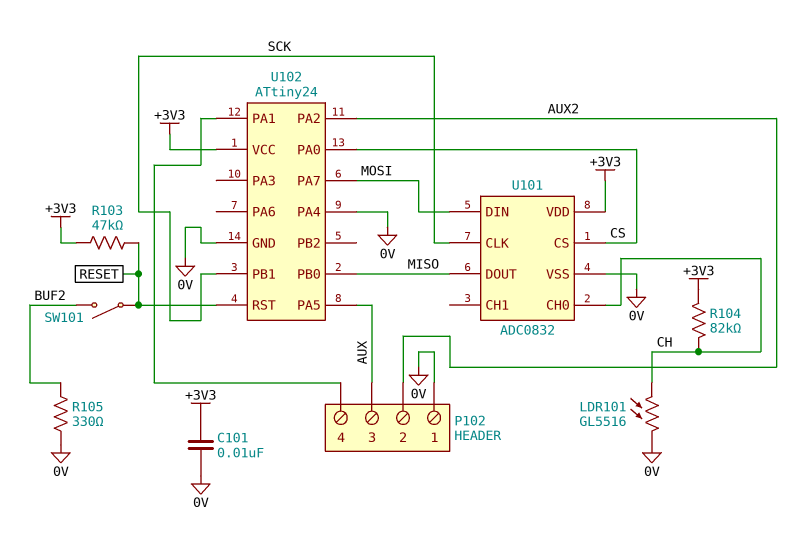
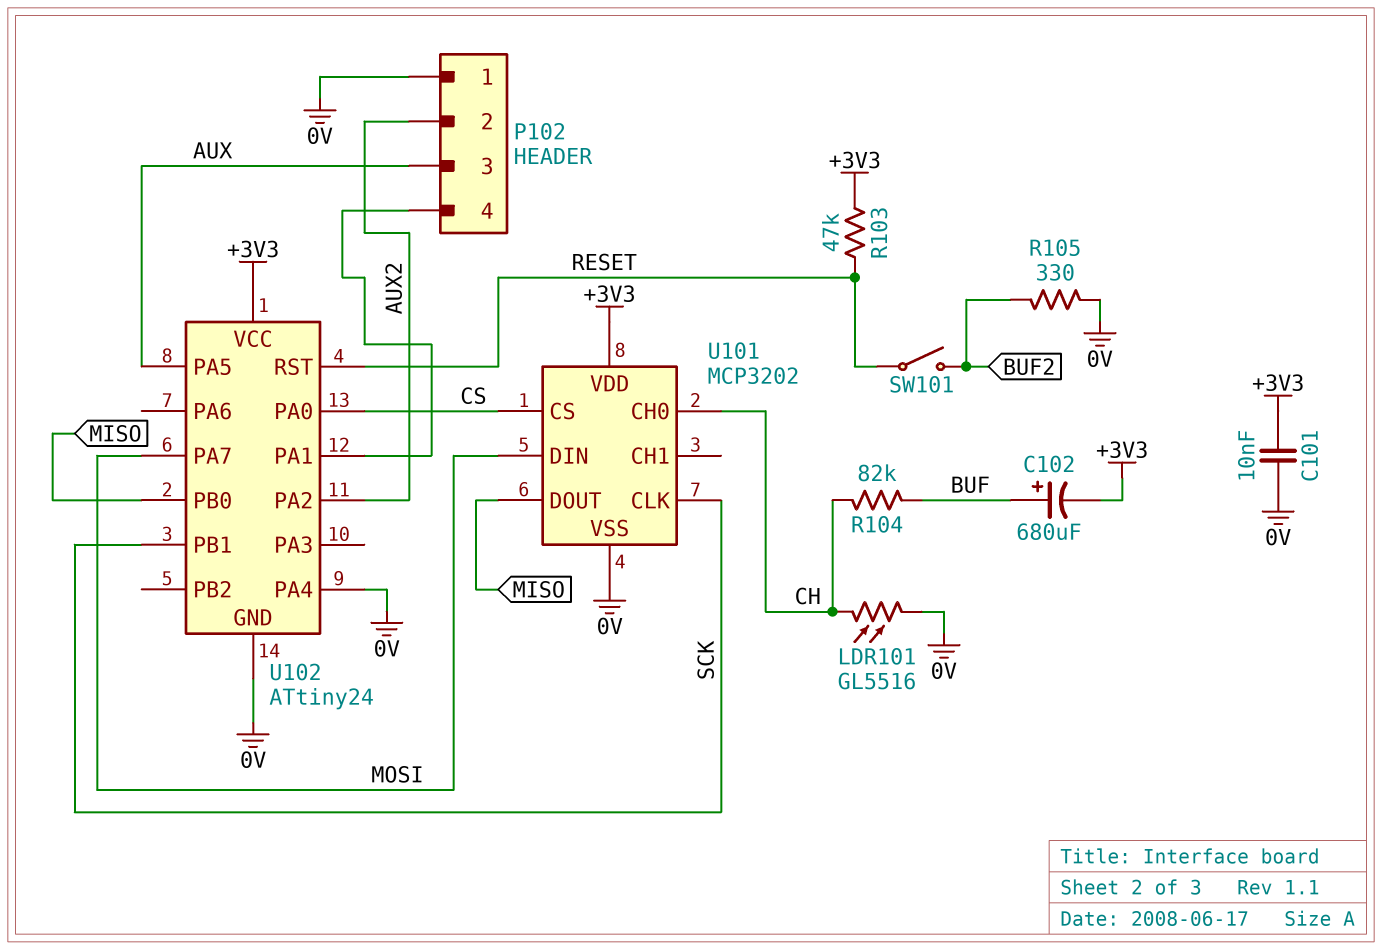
C102: none -> 680uF (plus BUF, minus +3V3)
R104: 82k (+3V3, CH) -> 82k (BUF, CH)
U101: ADC0832 -> MCP3202

